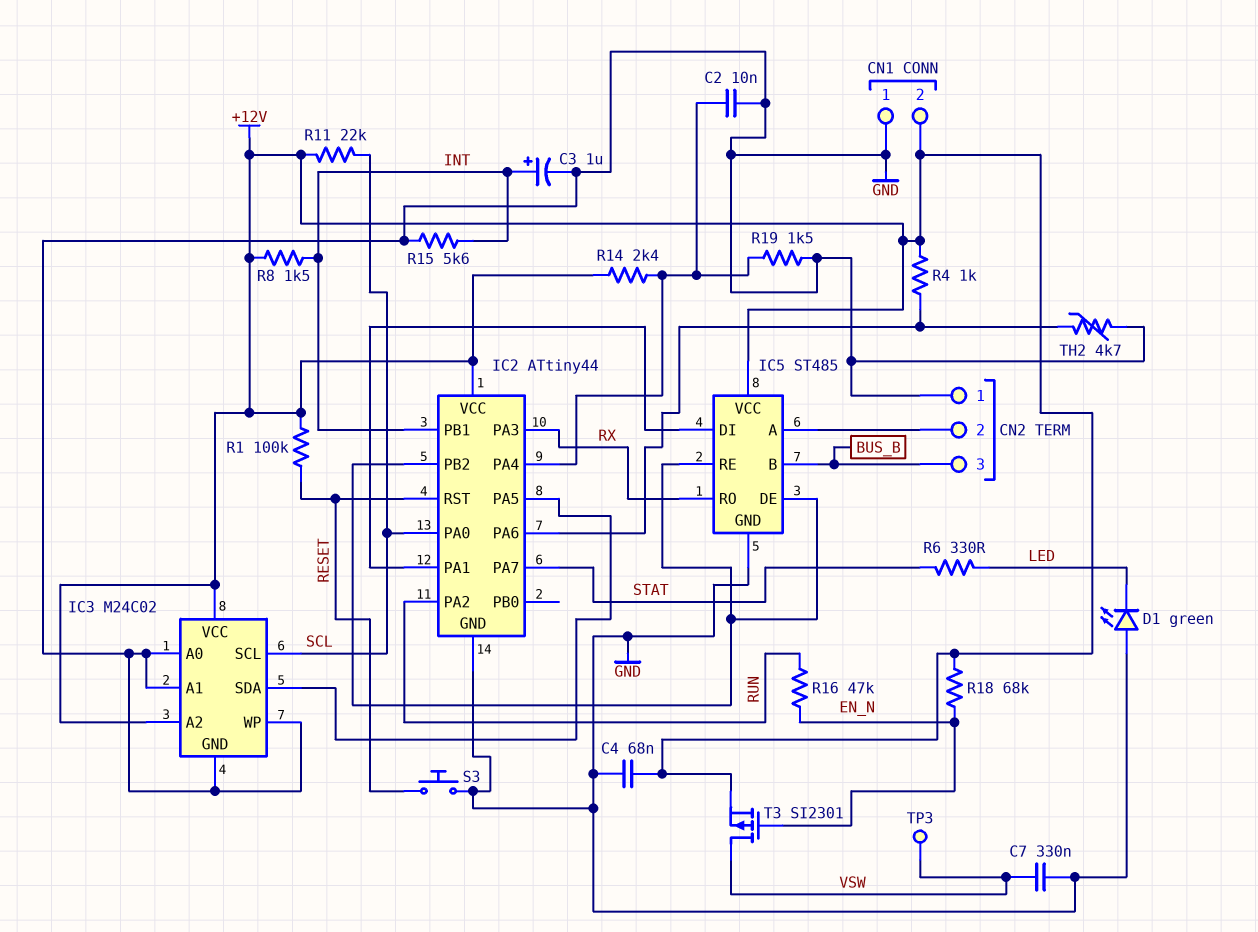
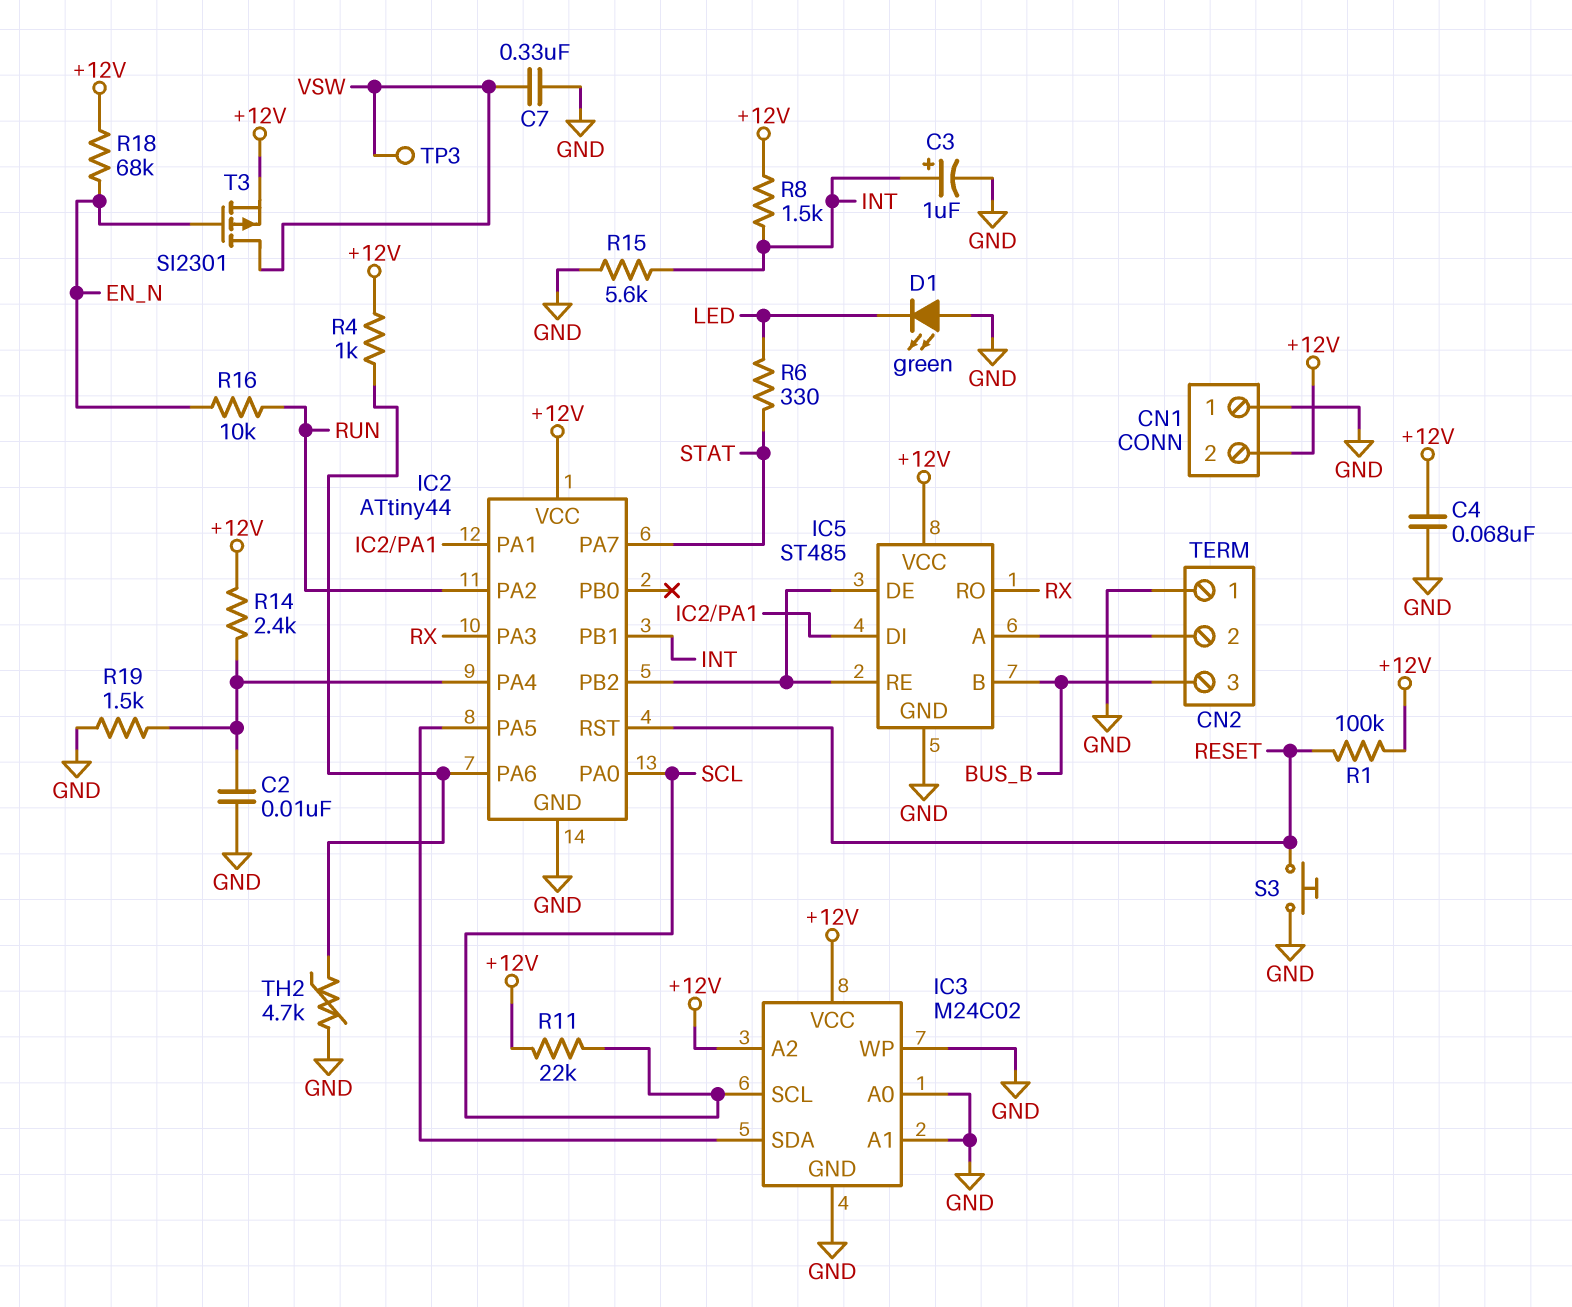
R16: 47k (EN_N, RUN) -> 10k (EN_N, RUN)

